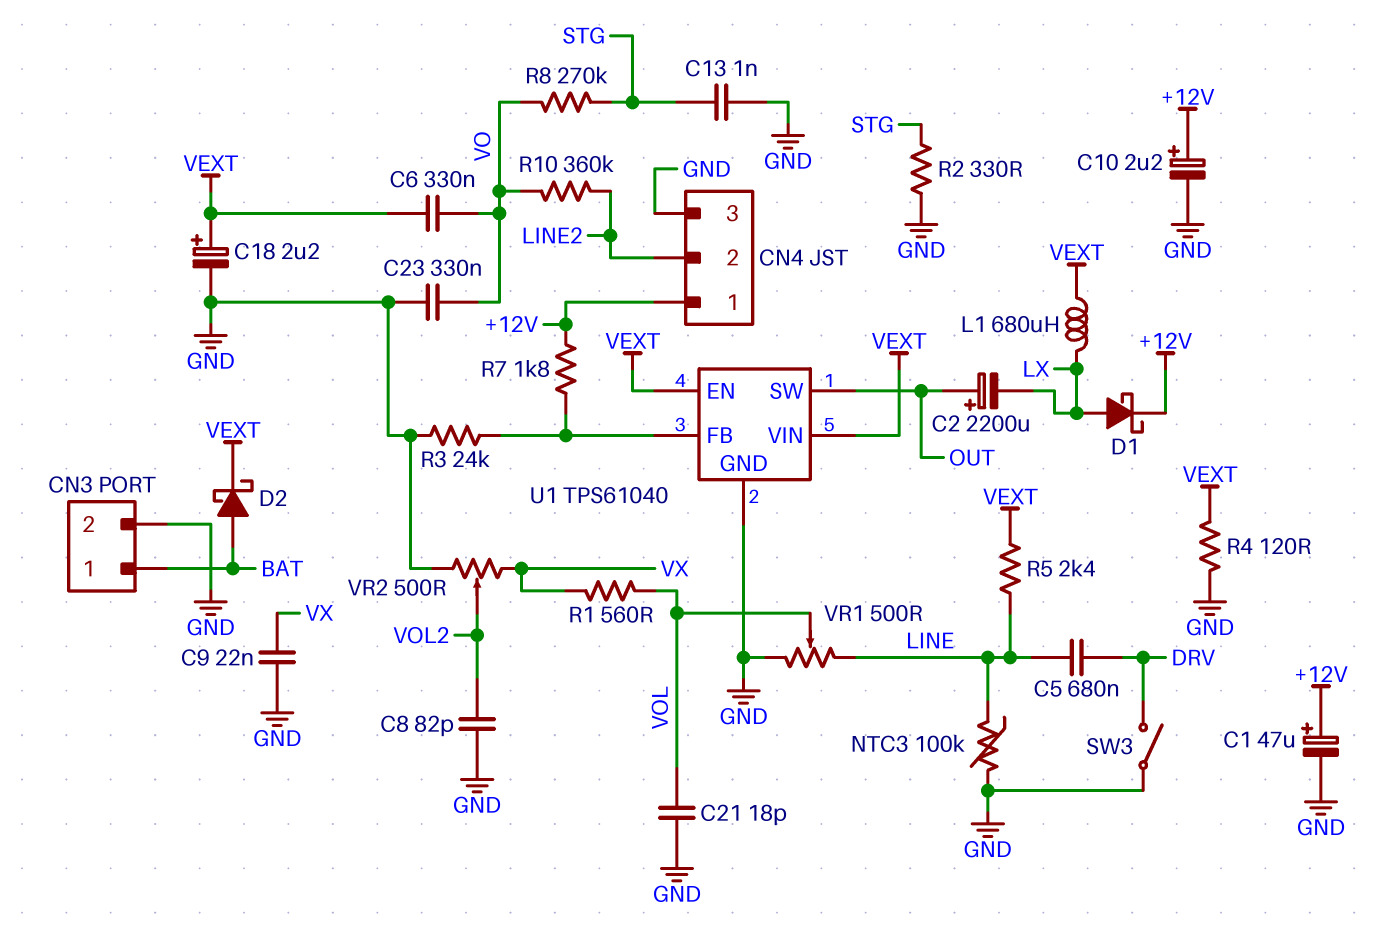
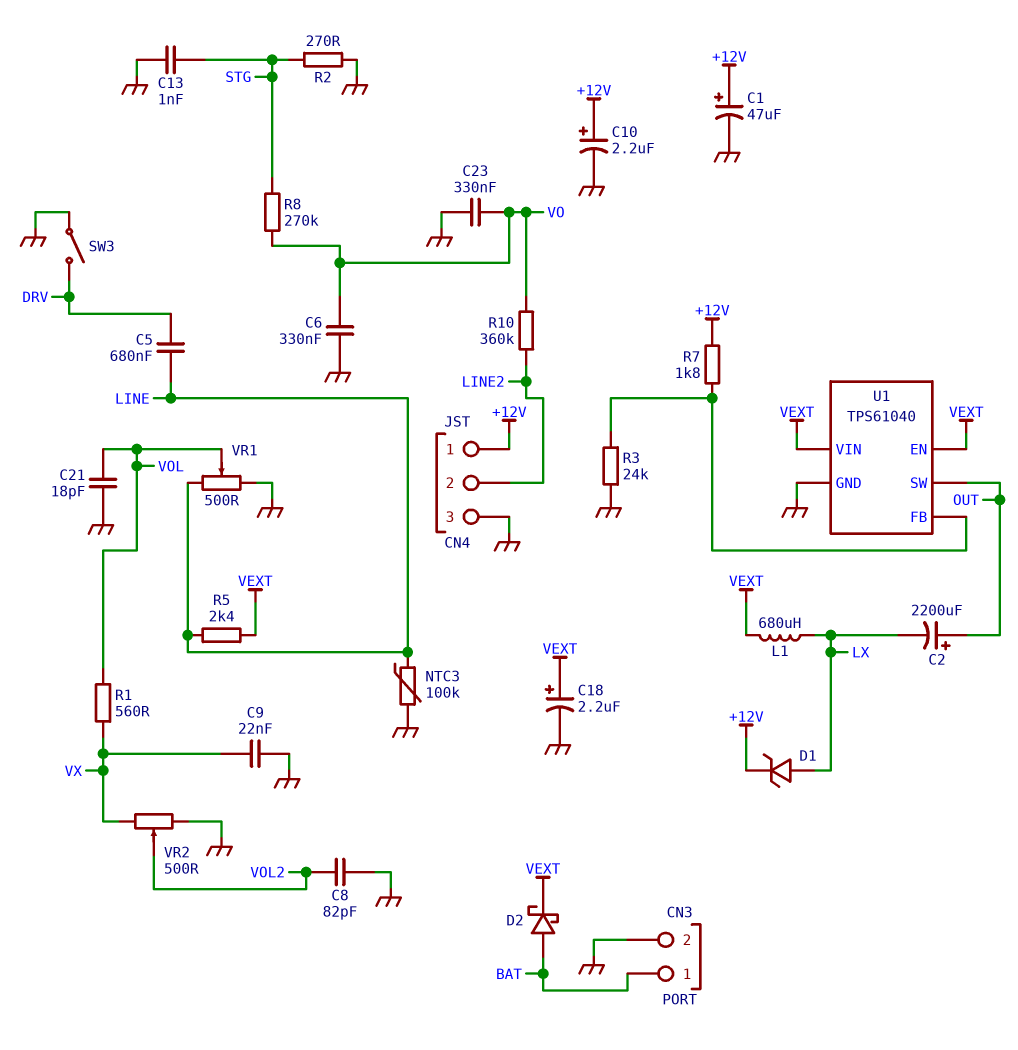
C6: 330nF (VEXT, VO) -> 330nF (GND, VO)
D1: schottky (A LX, K +12V) -> zener (A LX, K +12V)
R2: 330 (GND, STG) -> 270 (GND, STG)
R4: 120 (GND, VEXT) -> none

